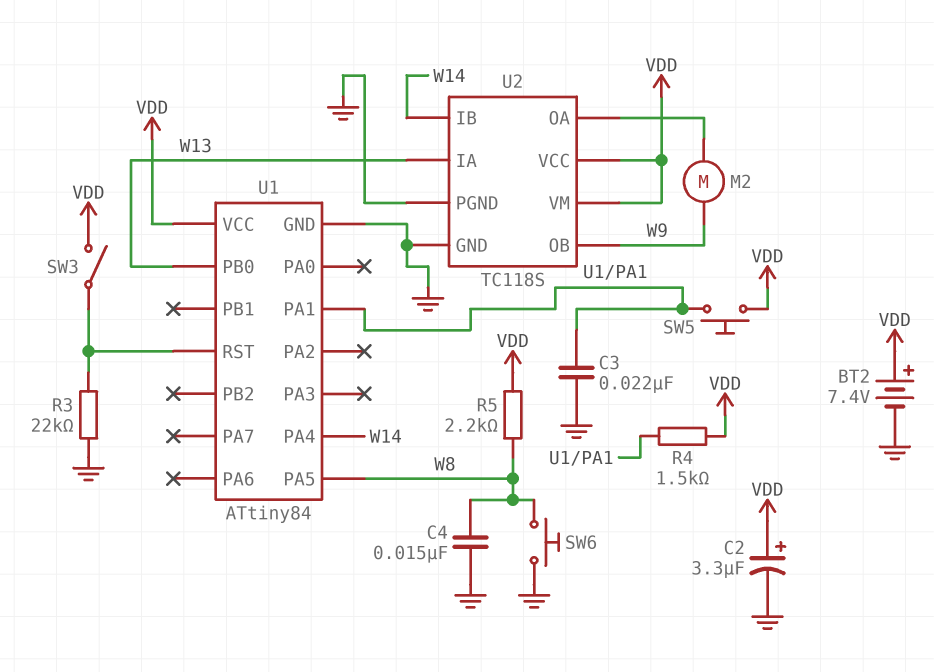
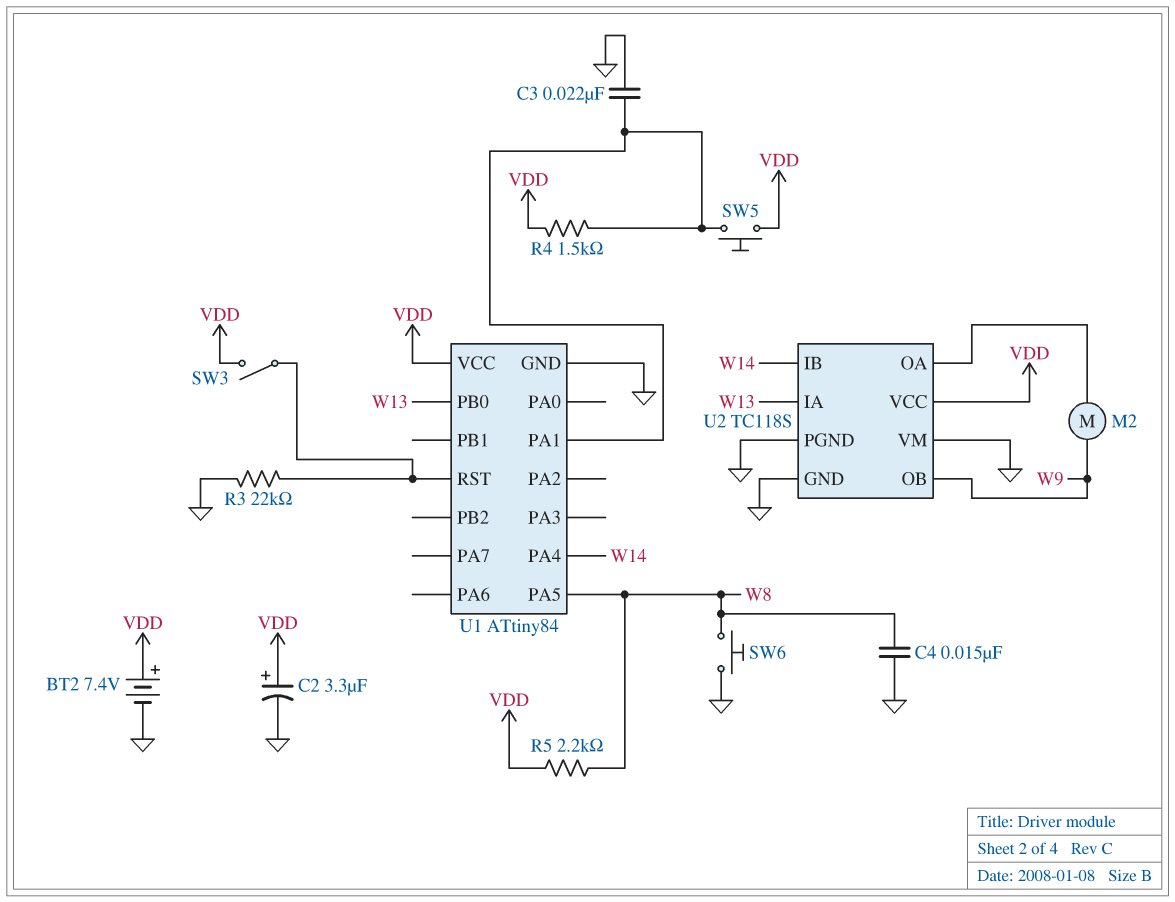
U2 pin VM: VDD -> GND

